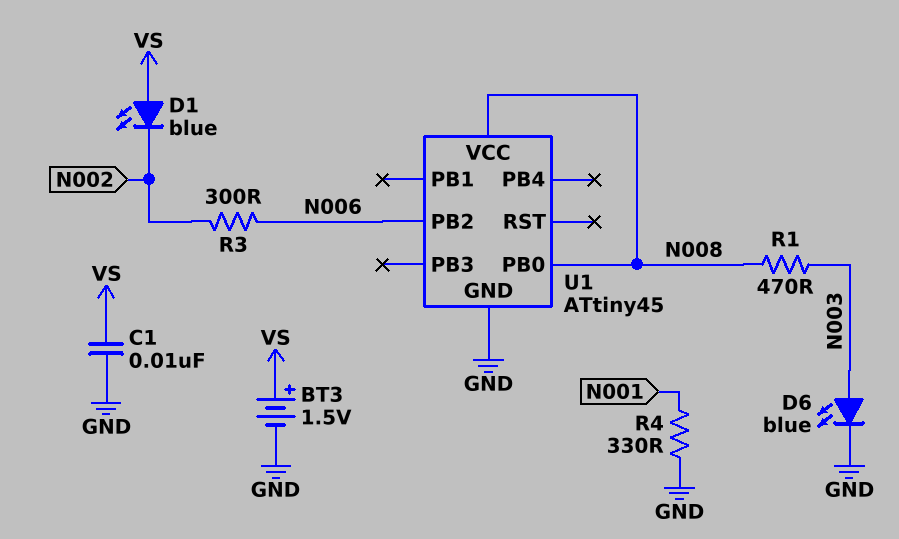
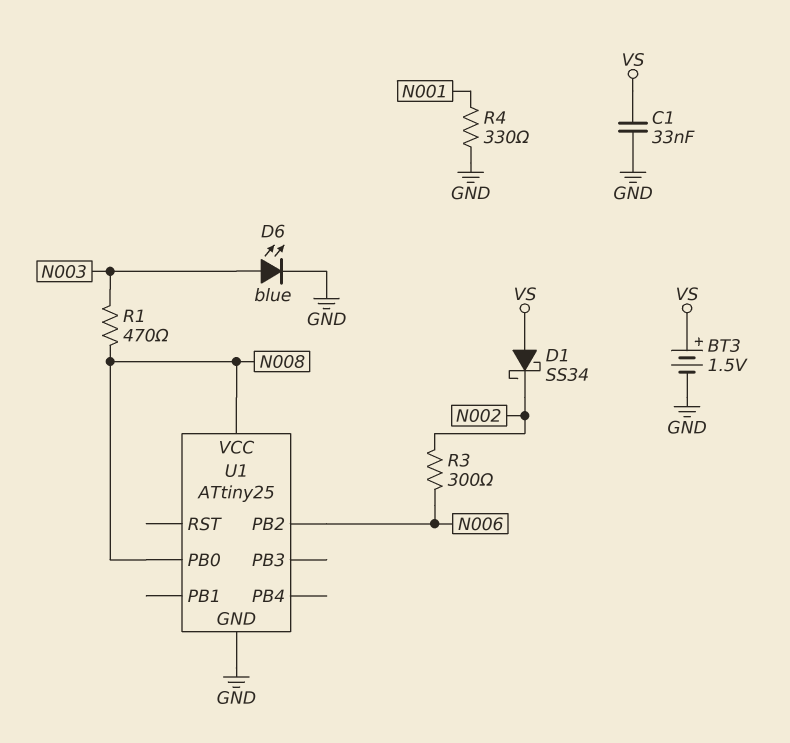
C1: 10nF (GND, VS) -> 33nF (GND, VS)
D1: LED blue (A VS, K N002) -> schottky SS34 (A VS, K N002)
U1: ATtiny45 -> ATtiny25

